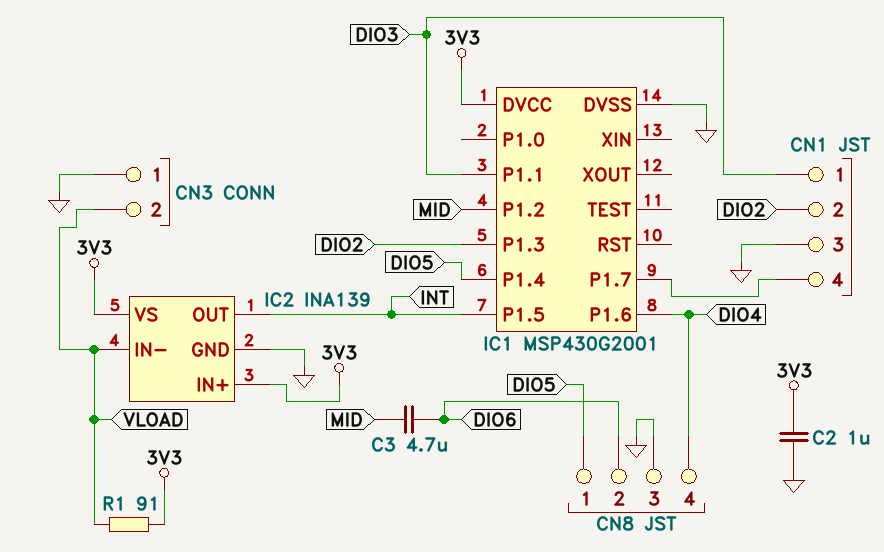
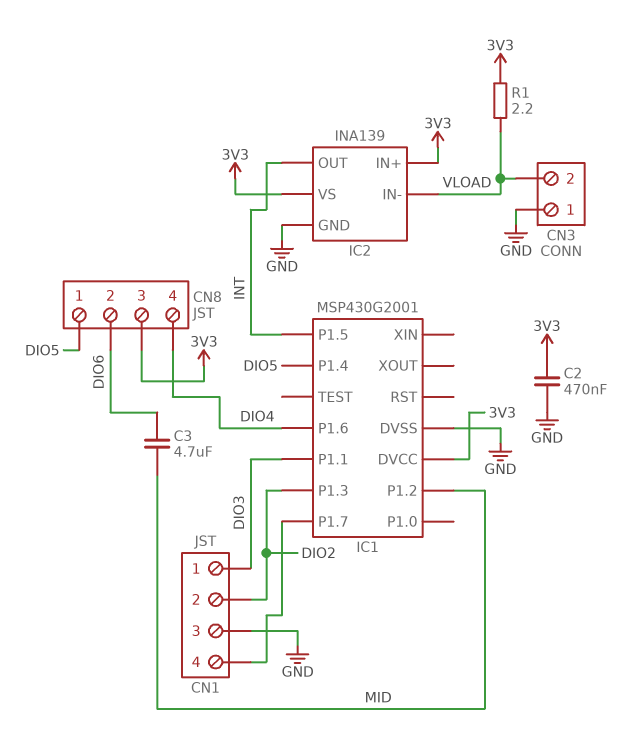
C2: 1uF (3V3, GND) -> 470nF (3V3, GND)
CN8 pin 3: GND -> 3V3
R1: 91 (3V3, VLOAD) -> 2.2 (3V3, VLOAD)

